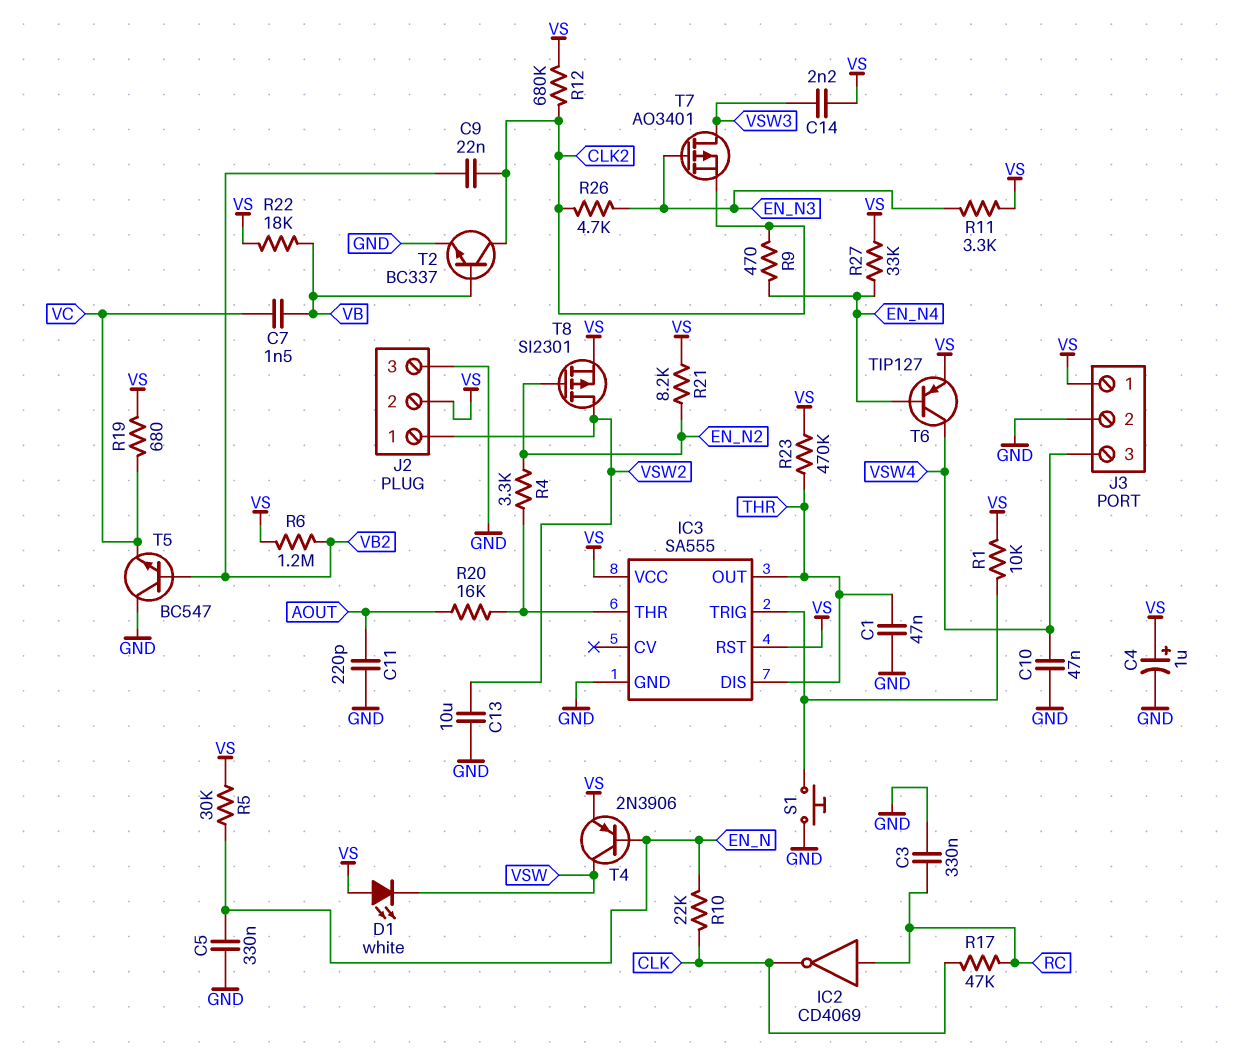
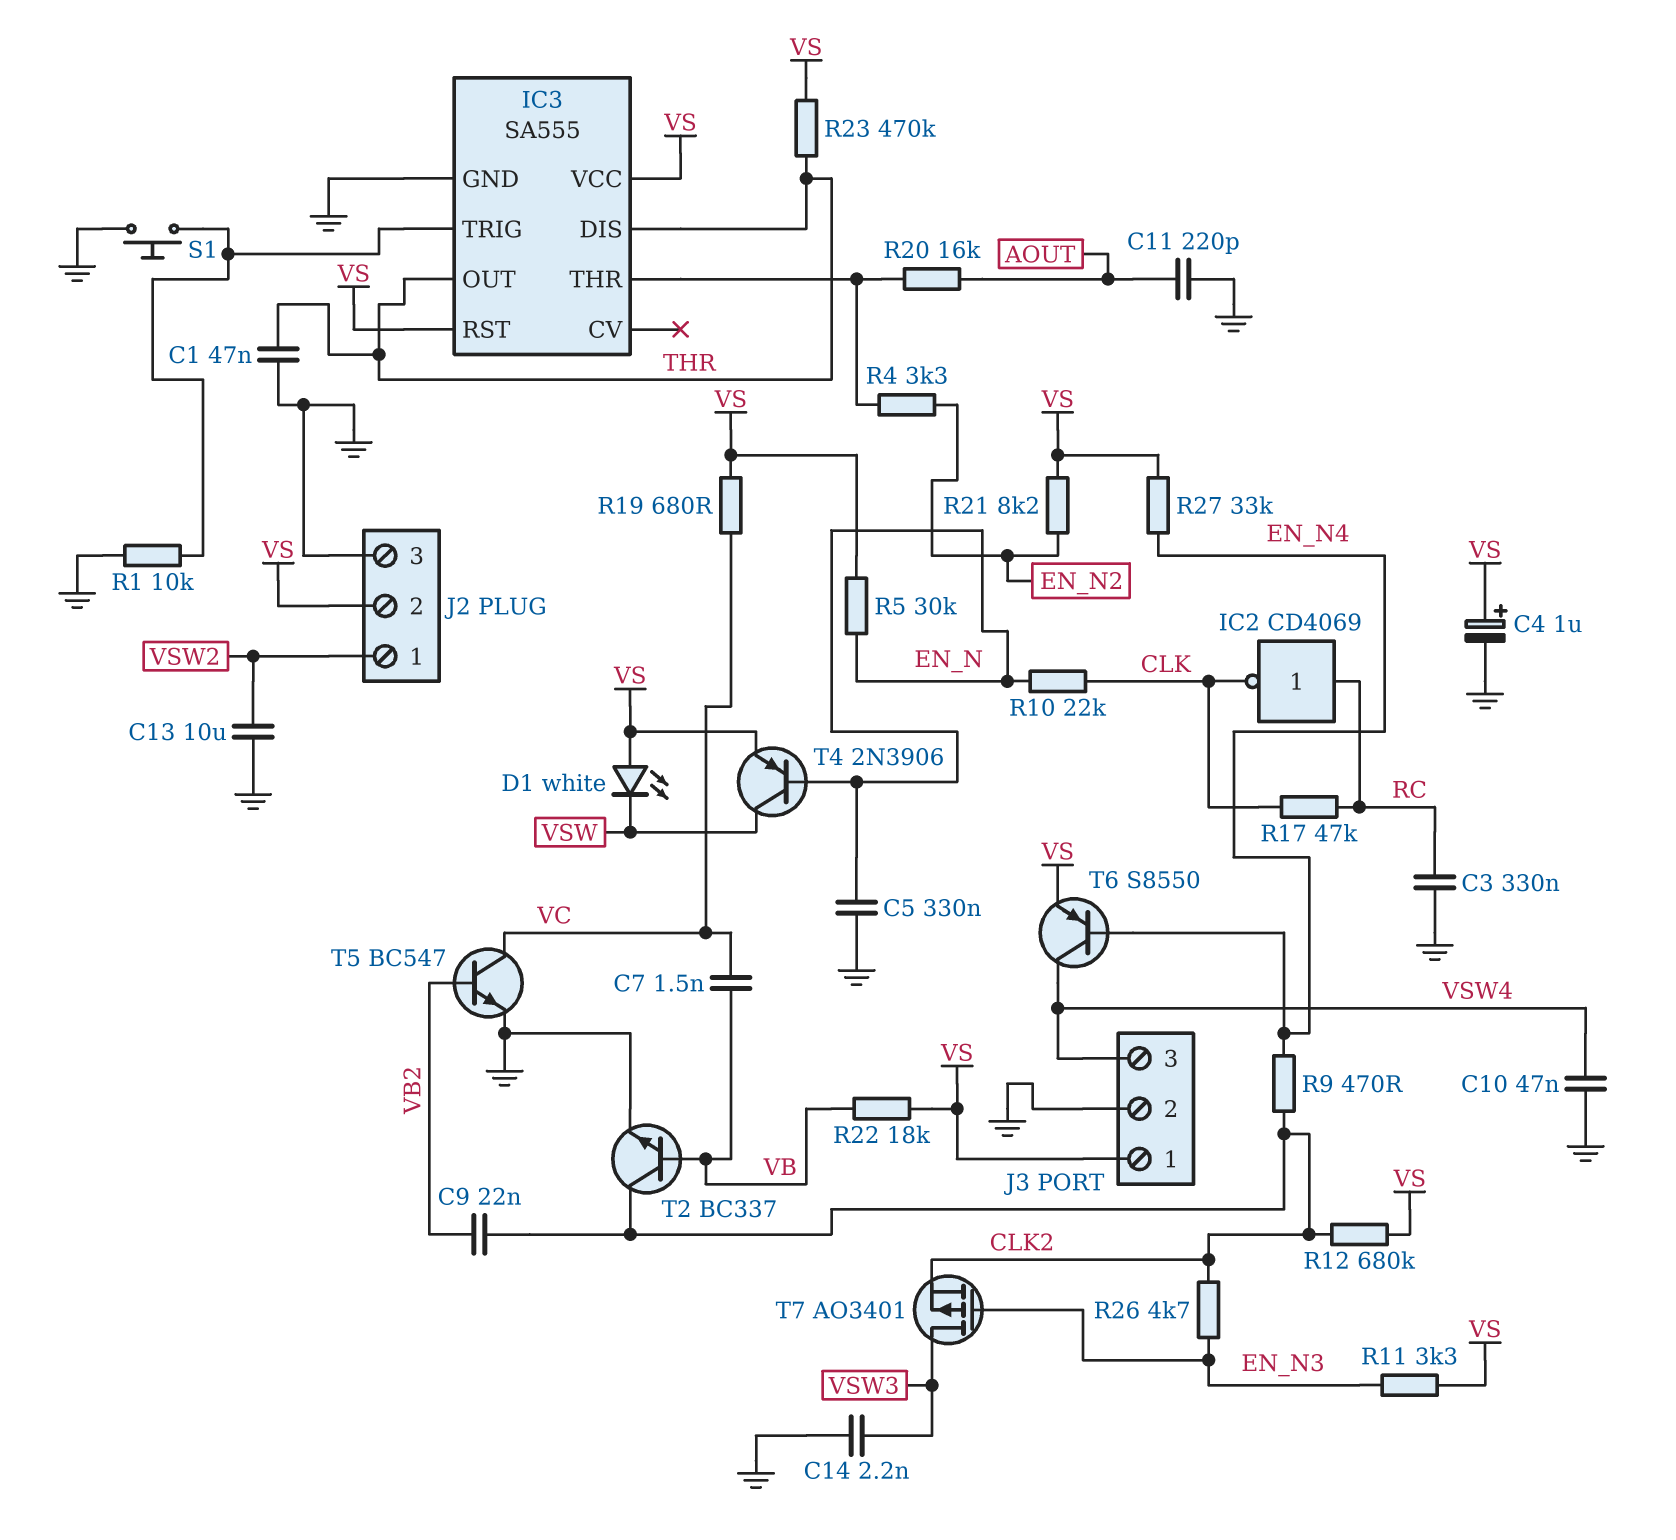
C14: 2.2nF (VS, VSW3) -> 2.2nF (GND, VSW3)
R1: 10k (IC3/TRIG, VS) -> 10k (GND, IC3/TRIG)
R6: 1.2M (VB2, VS) -> none
T5: NPN BC547 (B VB2, C GND, E VC) -> NPN BC547 (B VB2, C VC, E GND)
T6: PNP TIP127 (B EN_N4, C VSW4, E VS) -> PNP S8550 (B EN_N4, C VSW4, E VS)
T8: PMOS SI2301 (G EN_N2, D VSW2, S VS) -> none

